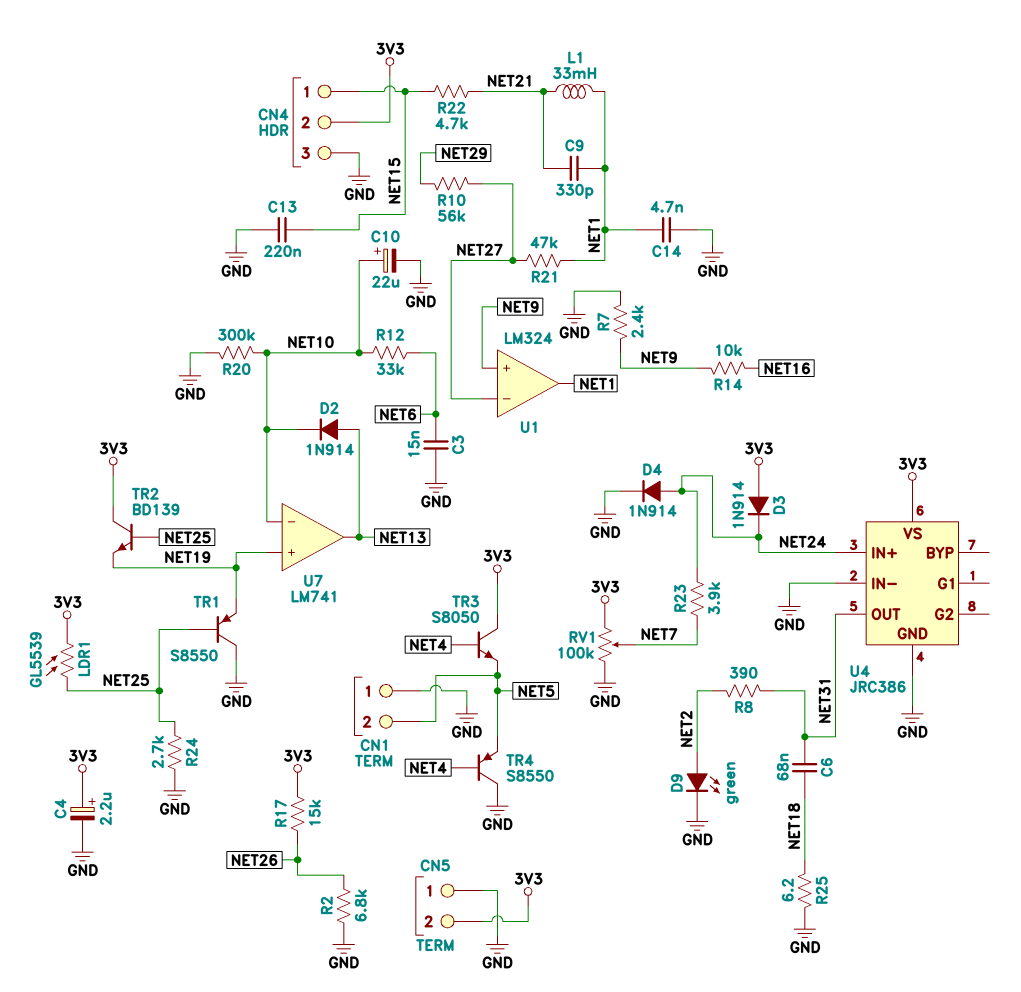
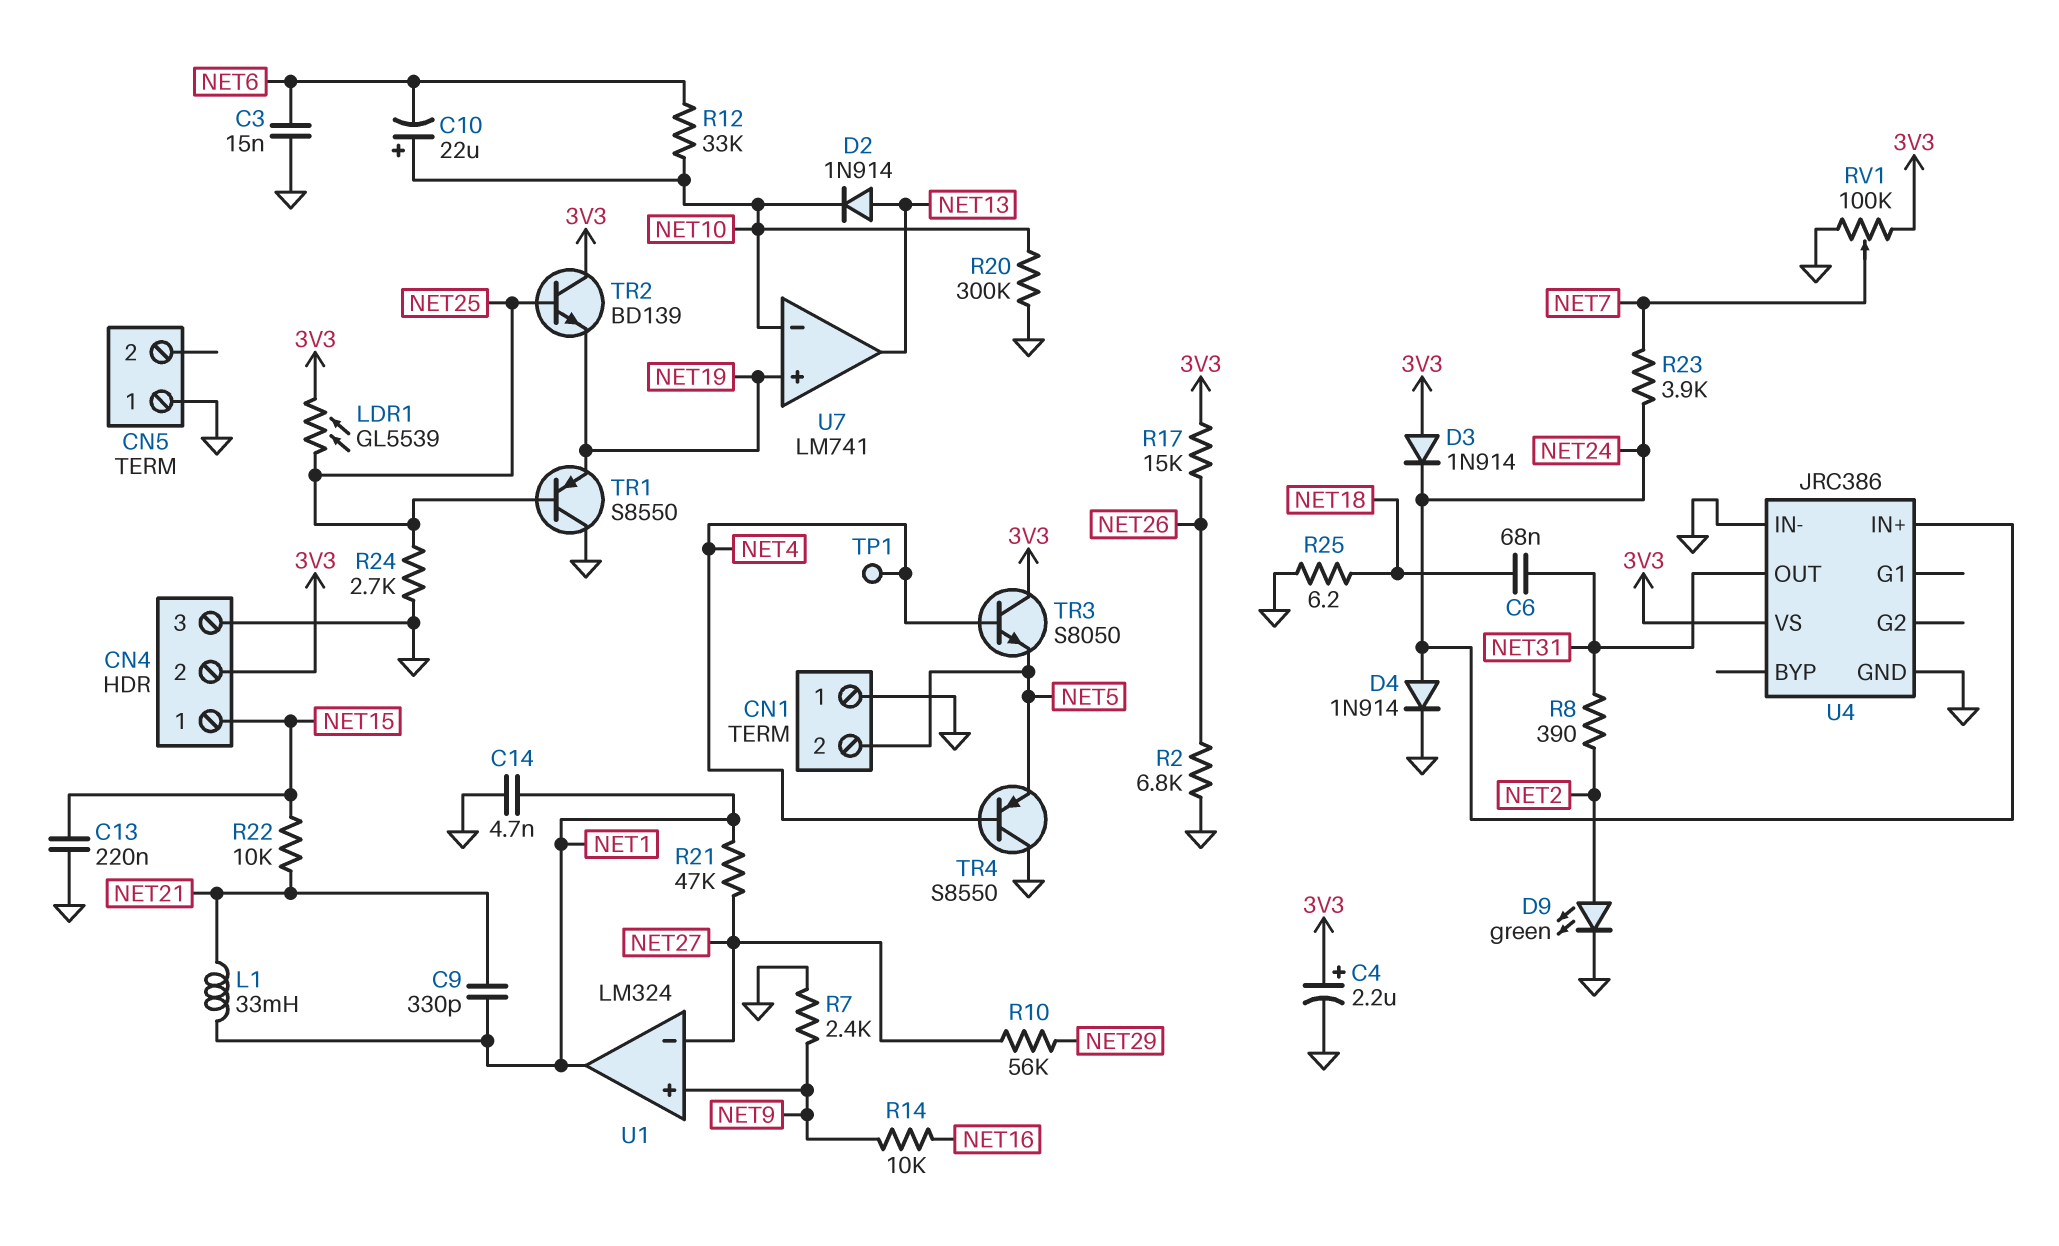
C10: 22uF (plus NET10, minus GND) -> 22uF (plus NET10, minus NET6)
CN5 pin 2: 3V3 -> none
R22: 4.7k (NET15, NET21) -> 10k (NET15, NET21)
TP1: none -> test point (NET4)

